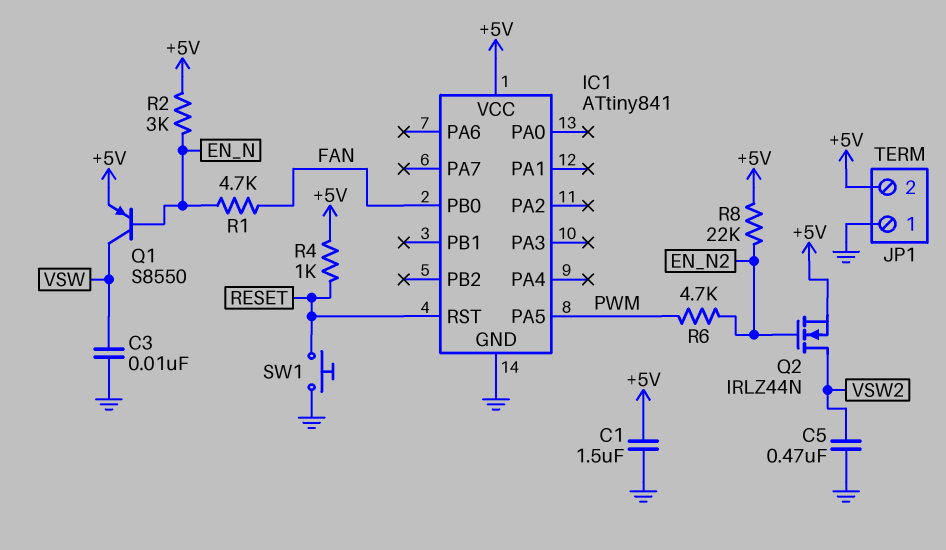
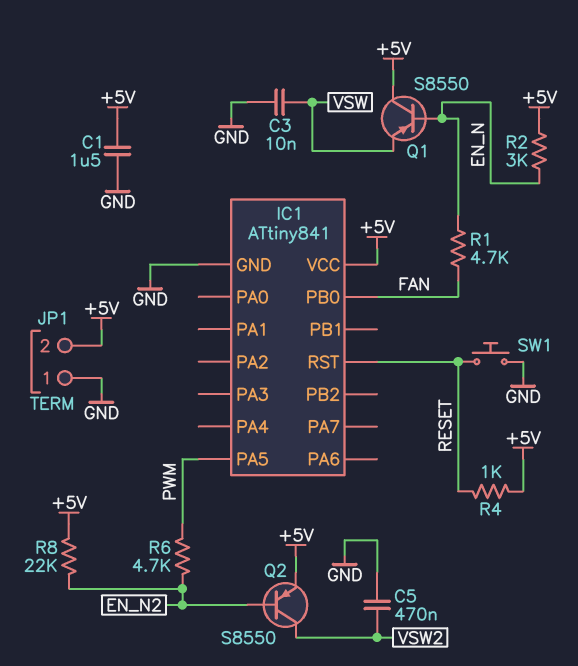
Q1: PNP S8550 (B EN_N, C VSW, E +5V) -> PNP S8550 (B EN_N, C +5V, E VSW)
Q2: NMOS IRLZ44N (G EN_N2, D VSW2, S +5V) -> PNP S8550 (B EN_N2, C VSW2, E +5V)

